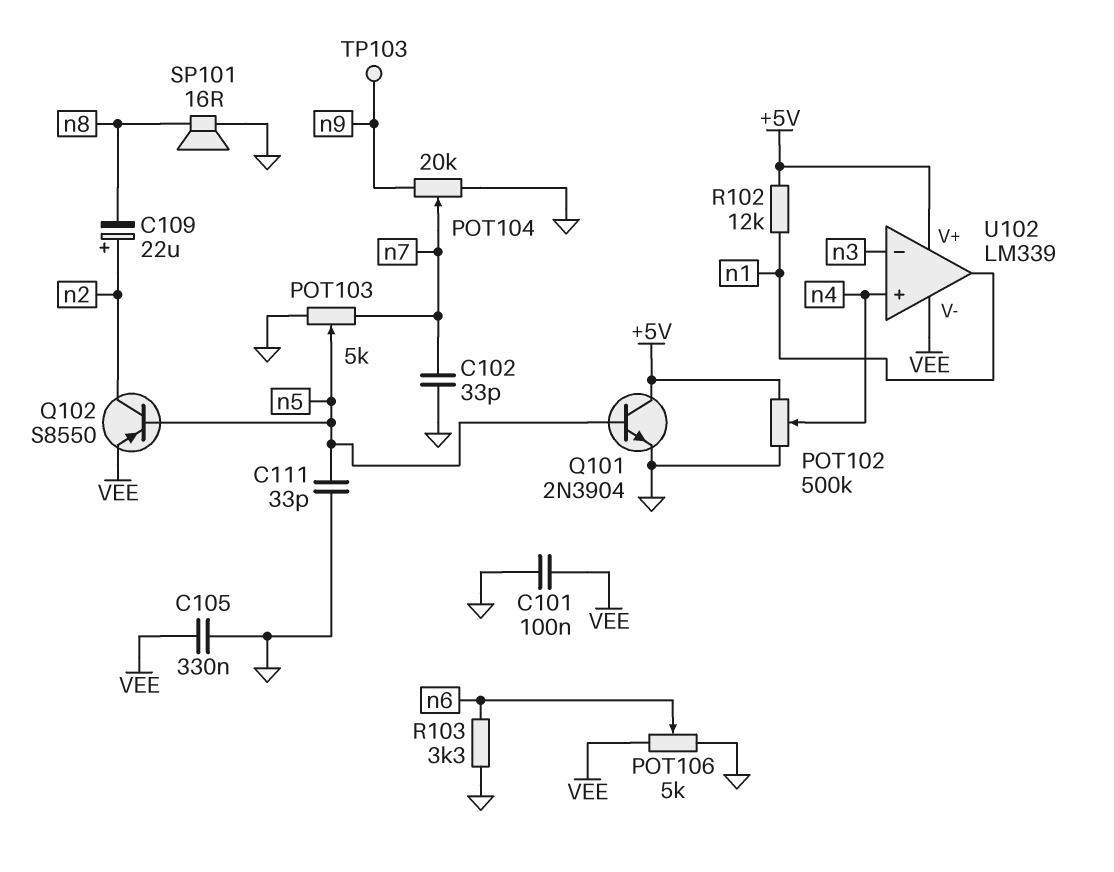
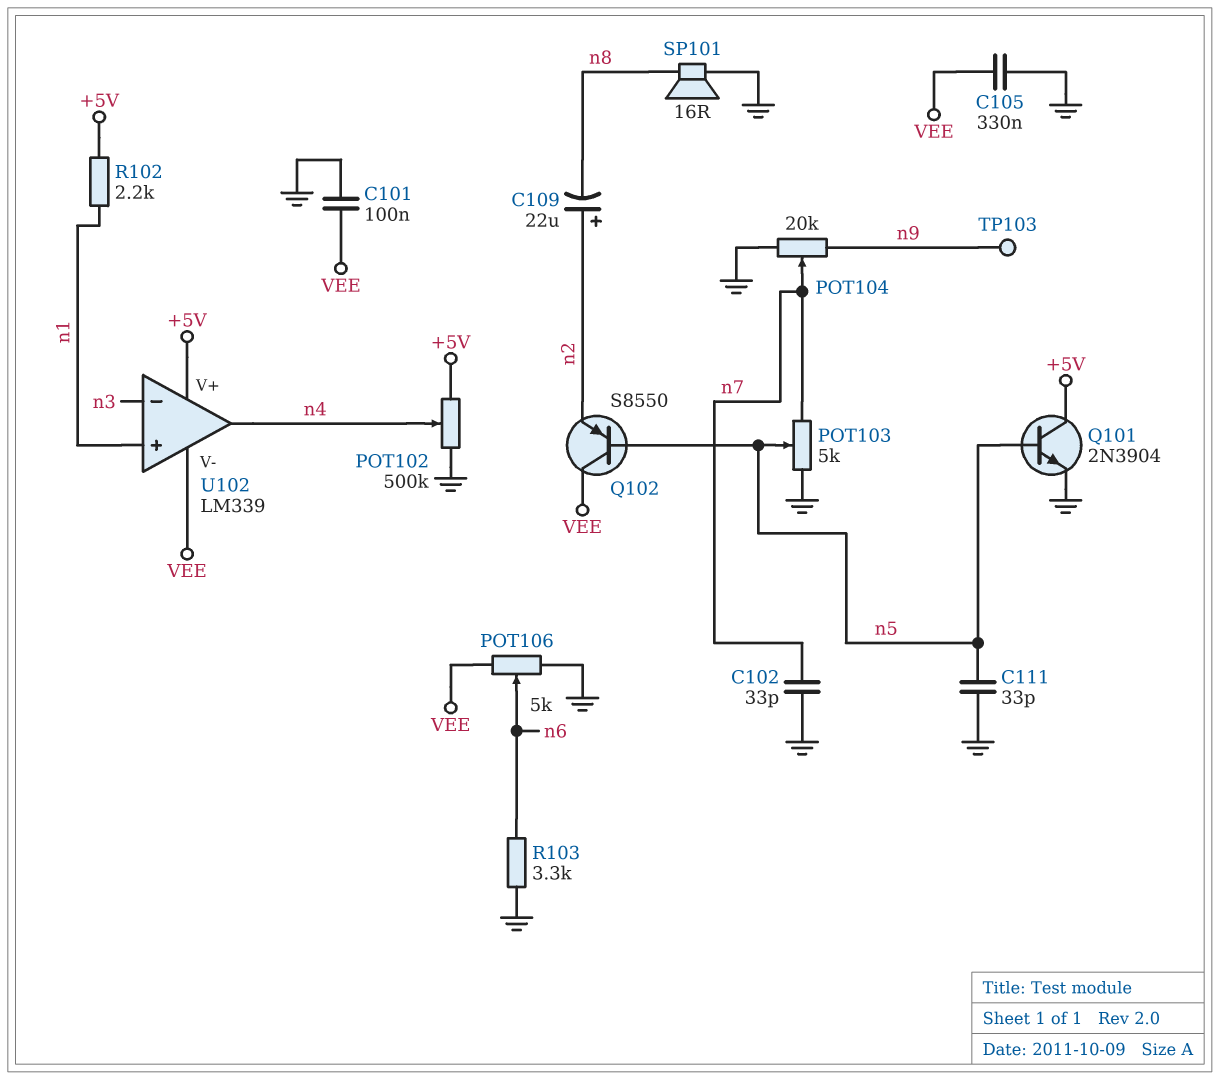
Q102: PNP S8550 (B n5, C n2, E VEE) -> PNP S8550 (B n5, C VEE, E n2)
R102: 12k (+5V, n1) -> 2.2k (+5V, n1)
U102 pin in+: n4 -> n1
U102 pin out: n1 -> n4

